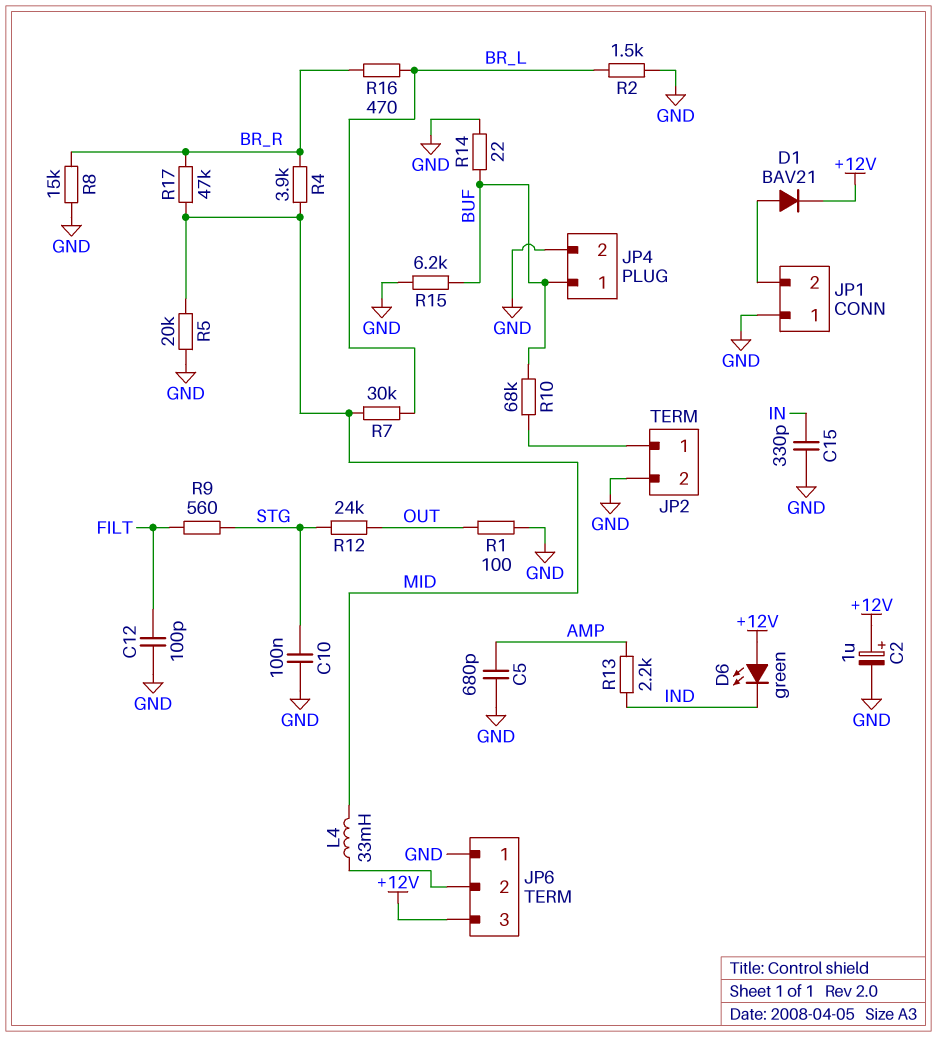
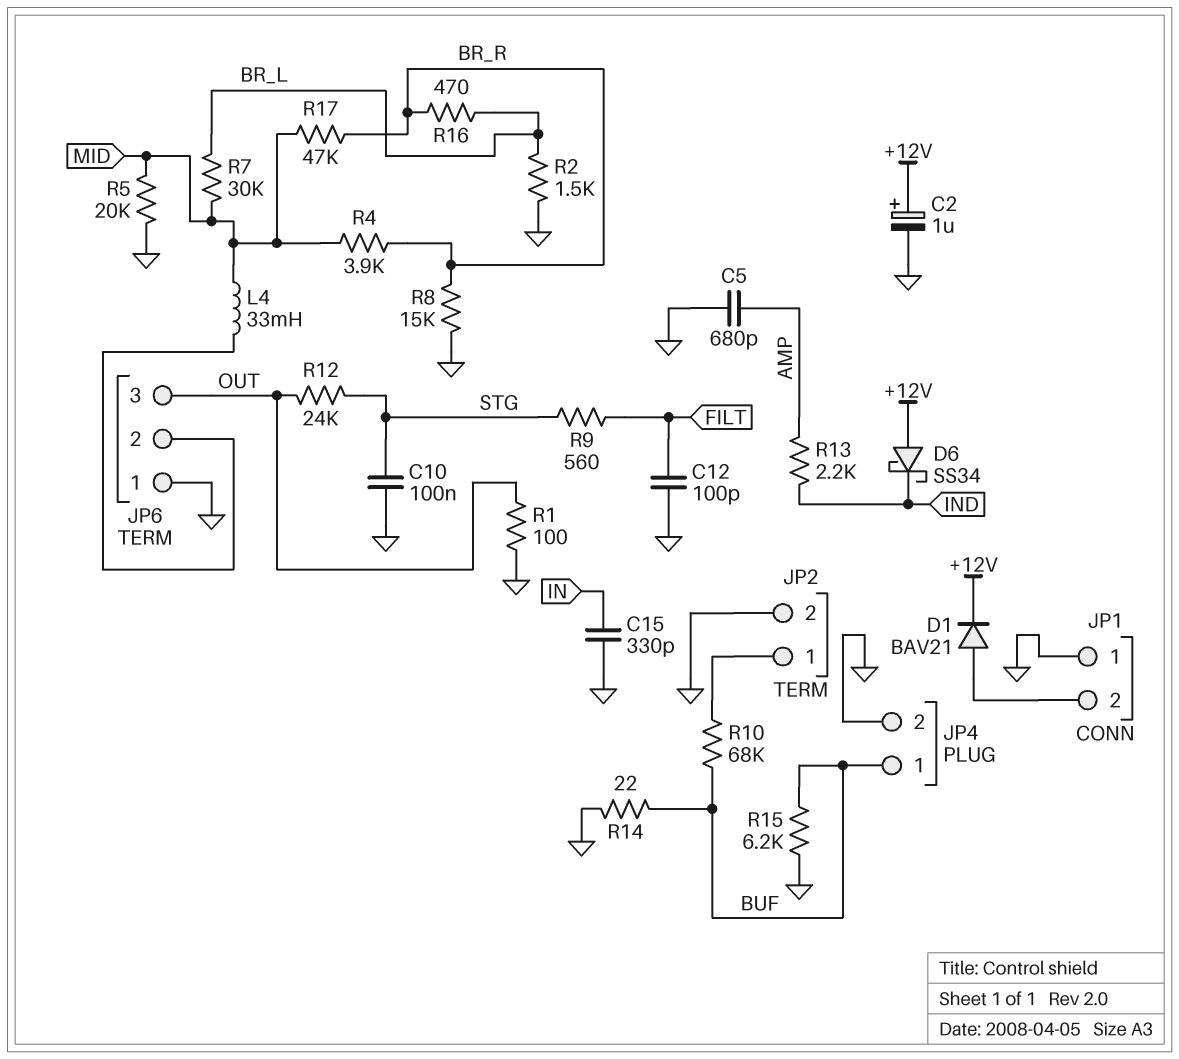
D6: LED green (A +12V, K IND) -> schottky SS34 (A +12V, K IND)
JP6 pin 3: +12V -> OUT

